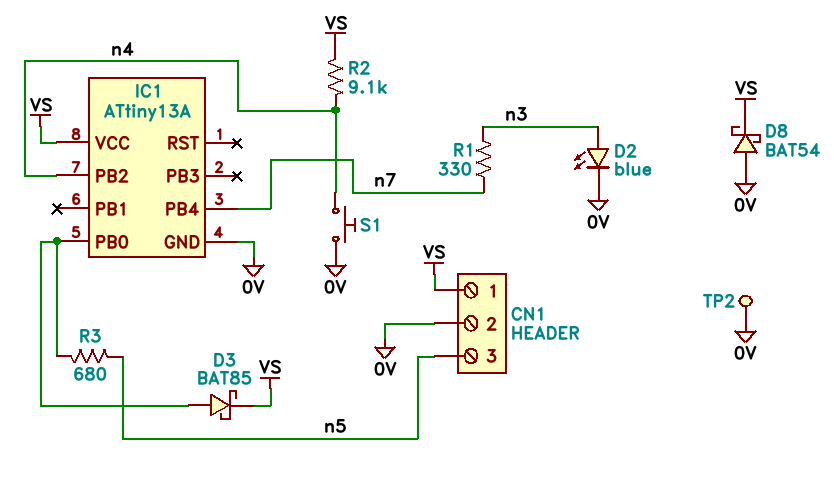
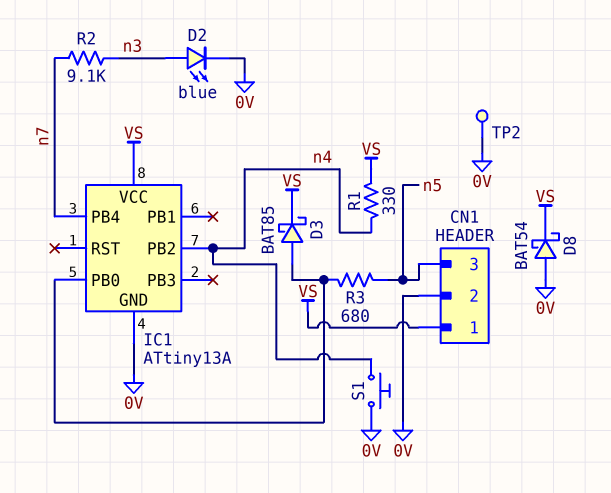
R1: 330 (n3, n7) -> 330 (VS, n4)
R2: 9.1k (VS, n4) -> 9.1k (n3, n7)

